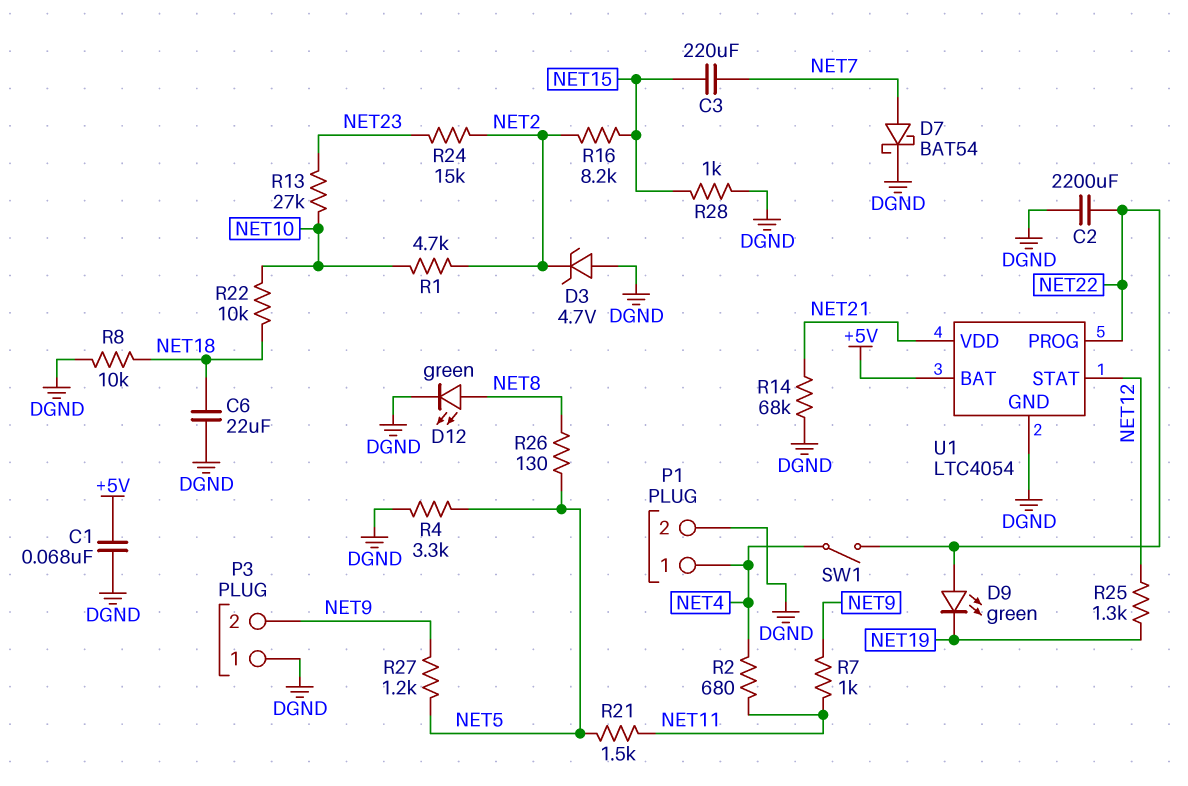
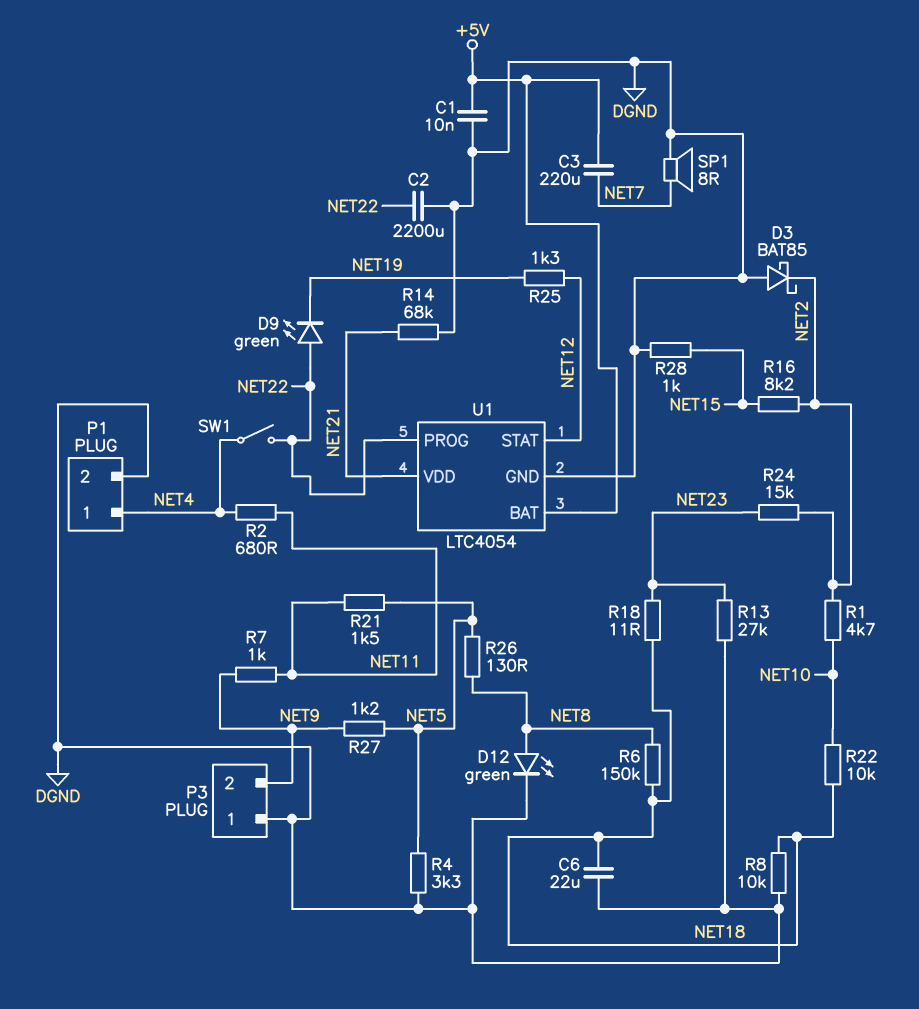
C1: 68nF (+5V, DGND) -> 10nF (+5V, DGND)
C3: 220uF (NET7, NET15) -> 220uF (+5V, NET7)
D3: zener 4.7V (A DGND, K NET2) -> schottky BAT85 (A DGND, K NET2)
D7: schottky BAT54 (A NET7, K DGND) -> none
R6: none -> 150k (NET8, NET18)
R13: 27k (NET10, NET23) -> 27k (DGND, NET23)
R18: none -> 11 (NET18, NET23)
SP1: none -> speaker 8R (DGND, NET7)

